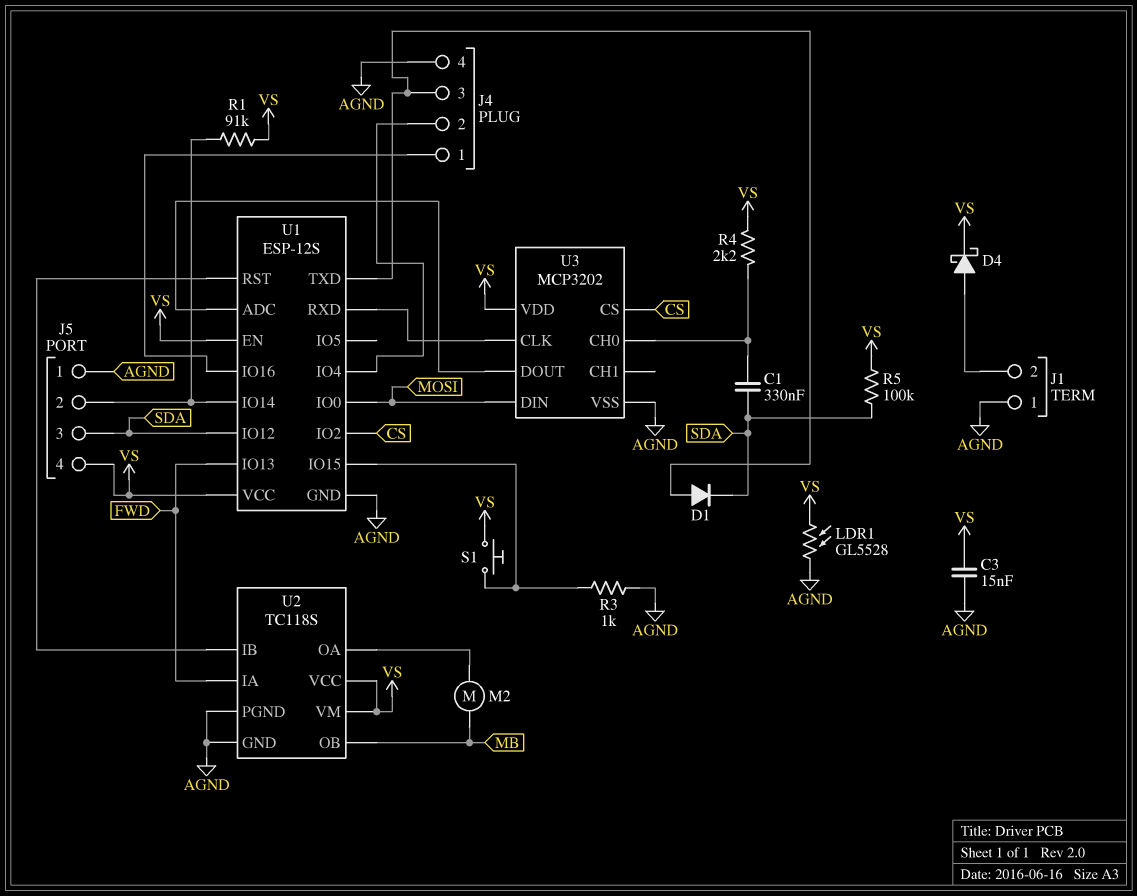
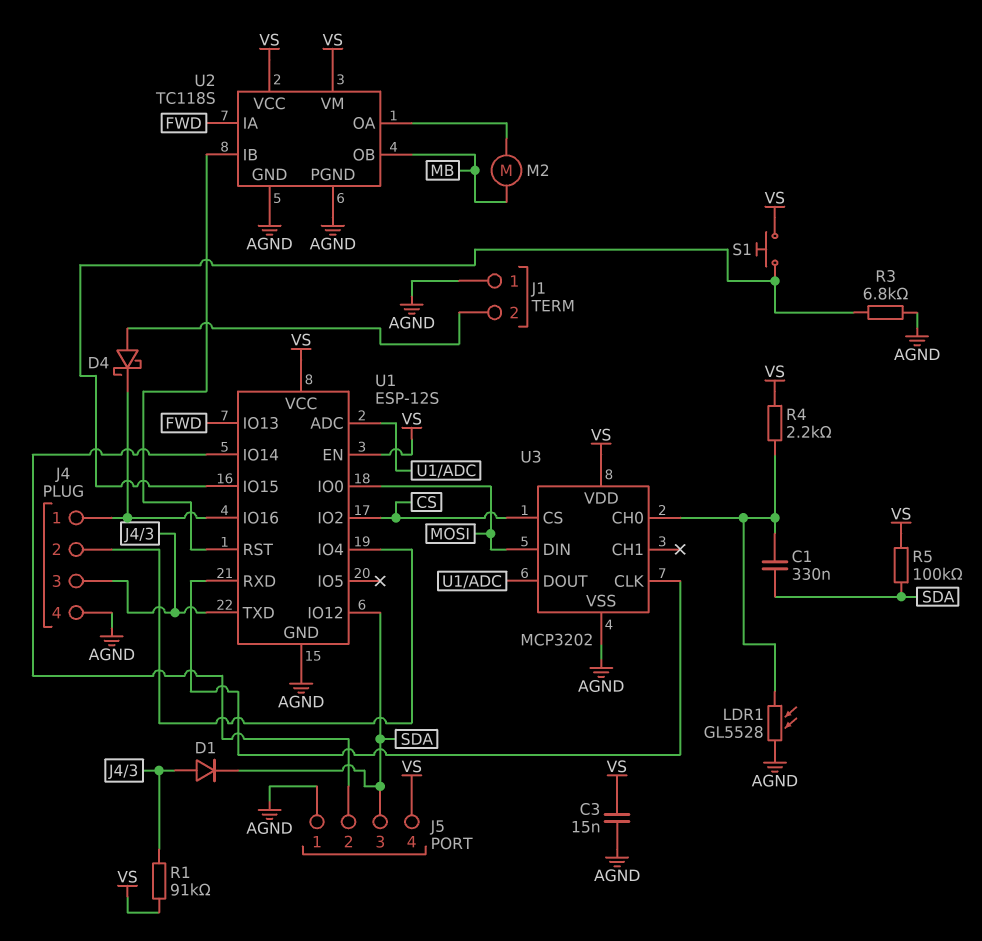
D4: schottky (A J1/2, K VS) -> schottky (A J1/2, K J4/1)
LDR1: GL5528 (AGND, VS) -> GL5528 (AGND, U3/CH0)
R1: 91k (J5/2, VS) -> 91k (J4/3, VS)
R3: 1k (AGND, U1/IO15) -> 6.8k (AGND, U1/IO15)

